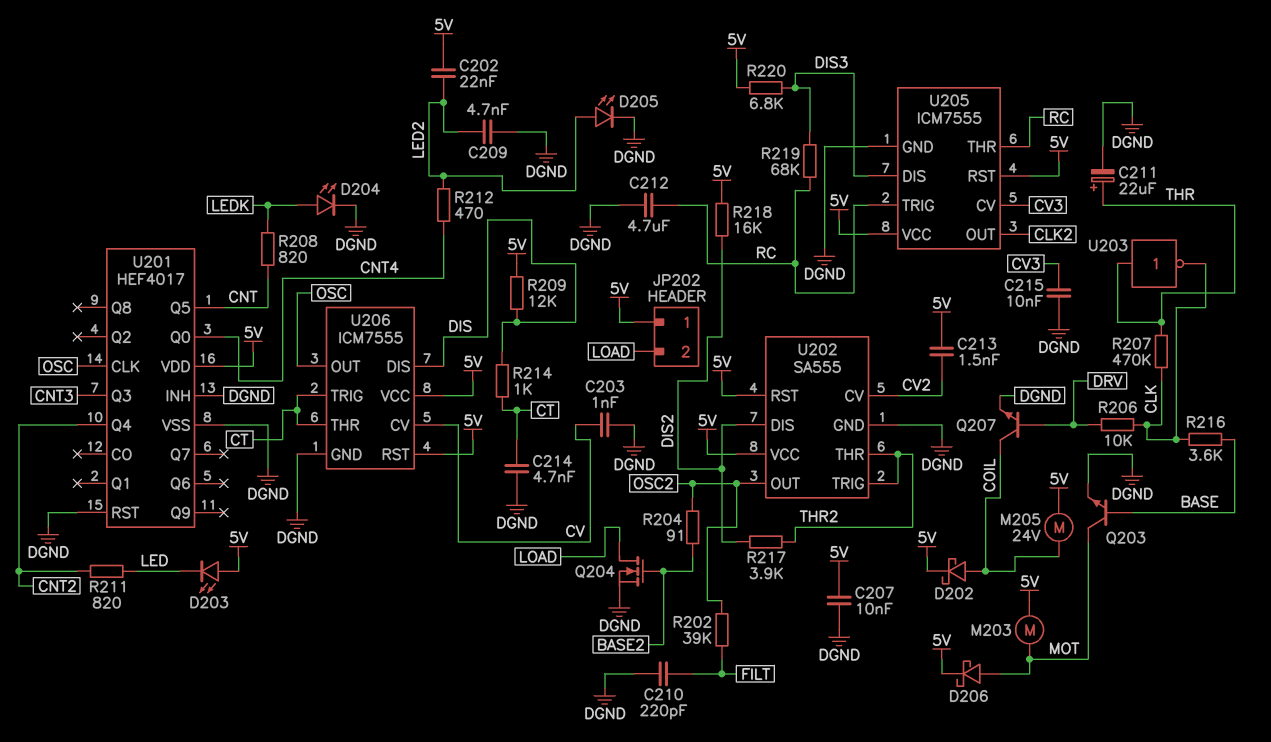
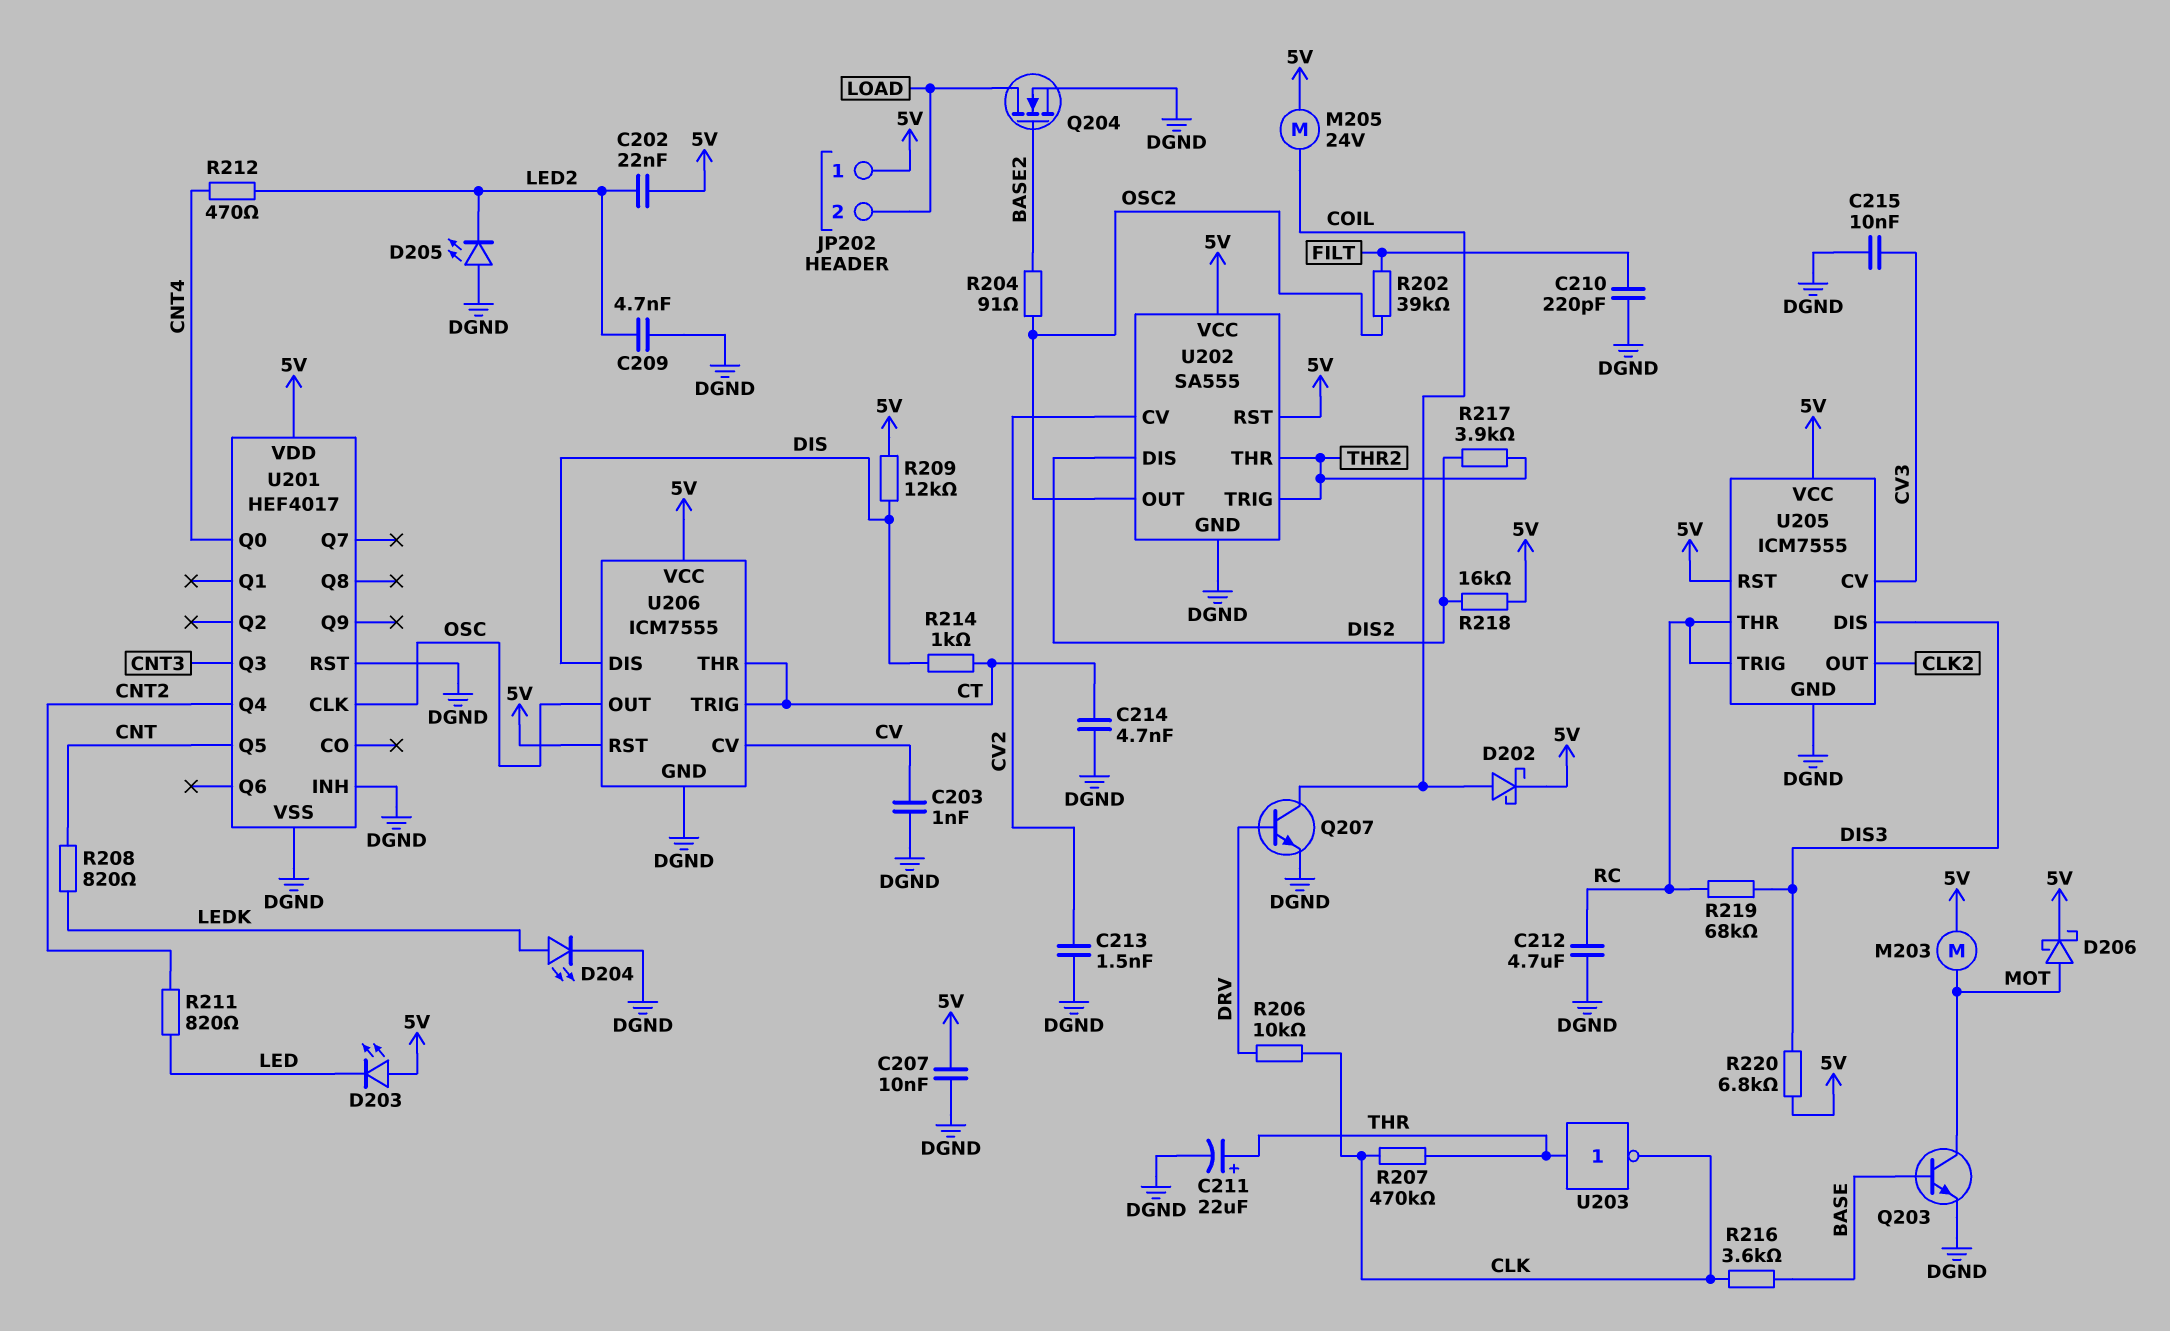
C213: 1.5nF (5V, CV2) -> 1.5nF (CV2, DGND)
D205: LED (A LED2, K DGND) -> LED (A DGND, K LED2)

